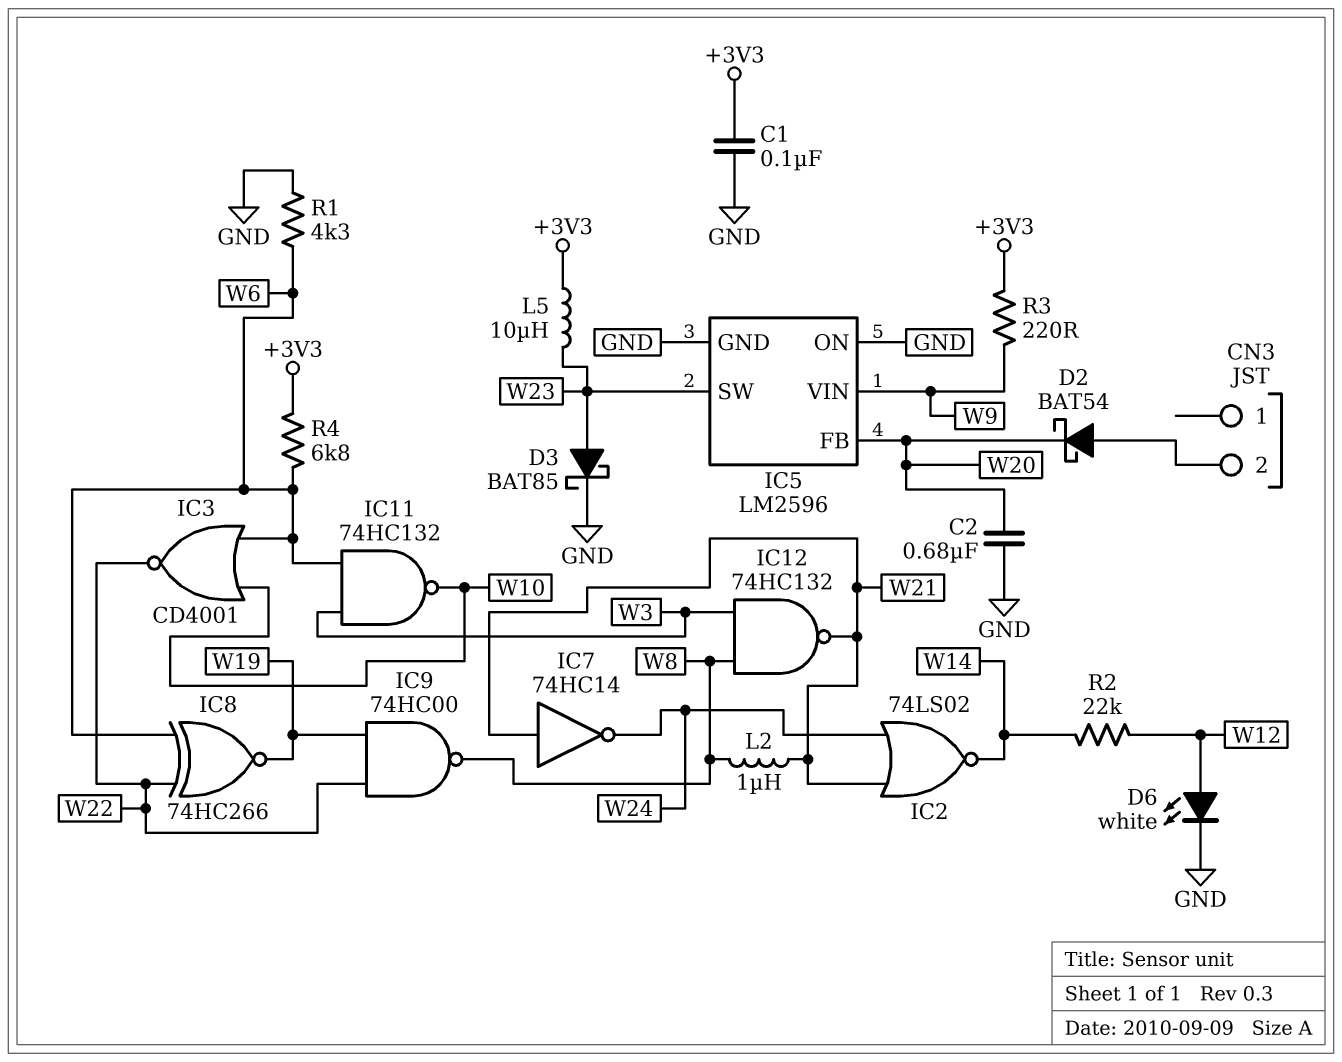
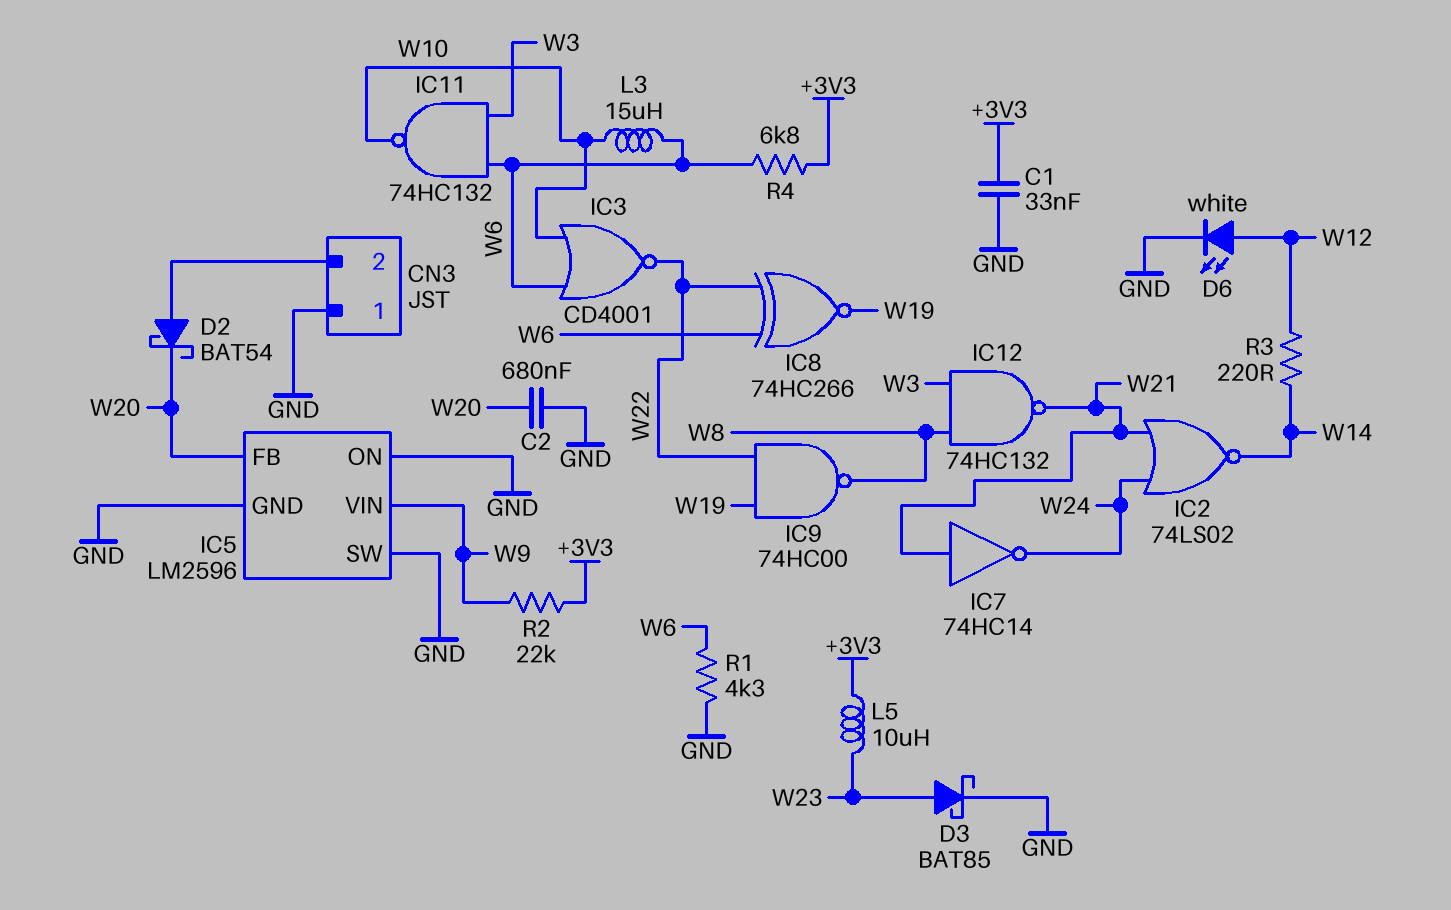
C1: 100nF (+3V3, GND) -> 33nF (+3V3, GND)
CN3 pin 1: none -> GND
IC5 pin SW: W23 -> GND
L2: 1uH (W8, W21) -> none
L3: none -> 15uH (W6, W10)
R2: 22k (W12, W14) -> 22k (+3V3, W9)
R3: 220 (+3V3, W9) -> 220 (W12, W14)

